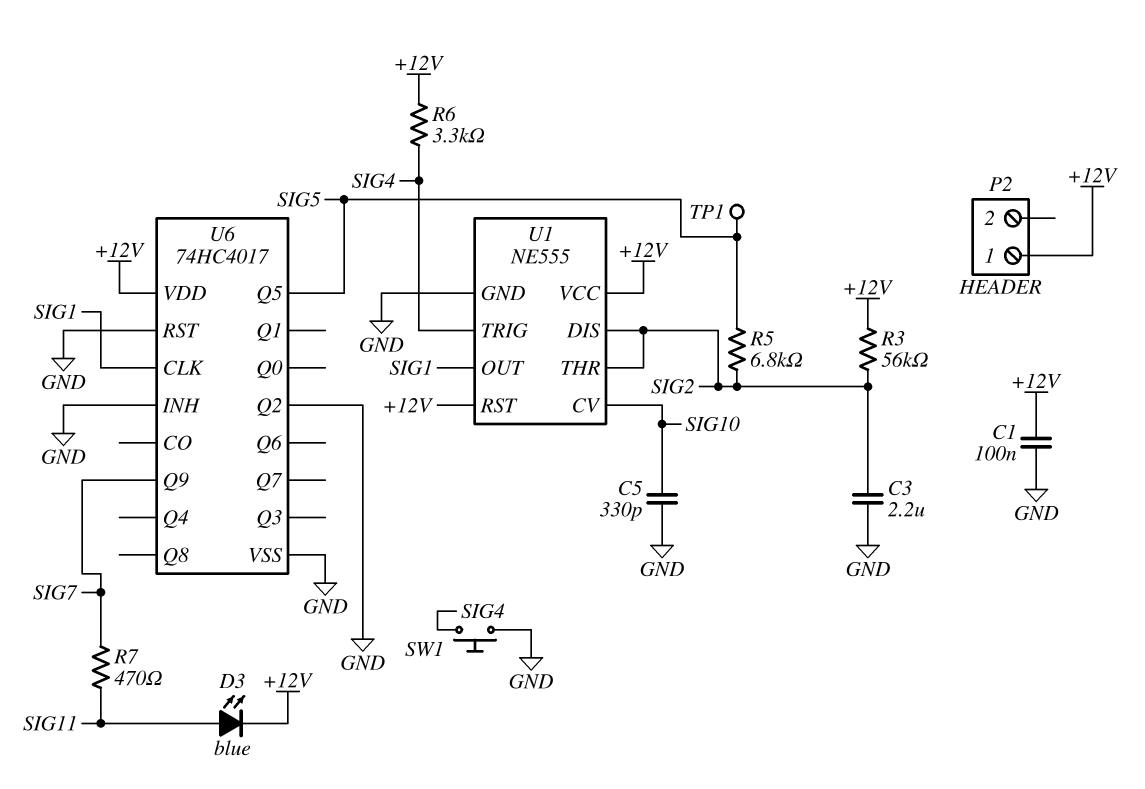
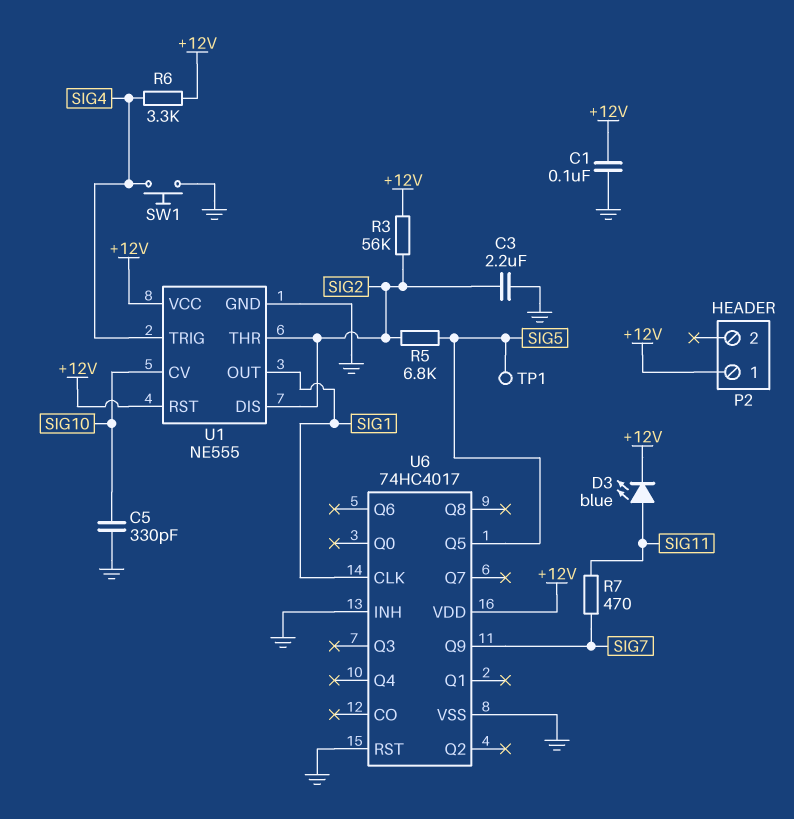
U6 pin Q2: GND -> none

